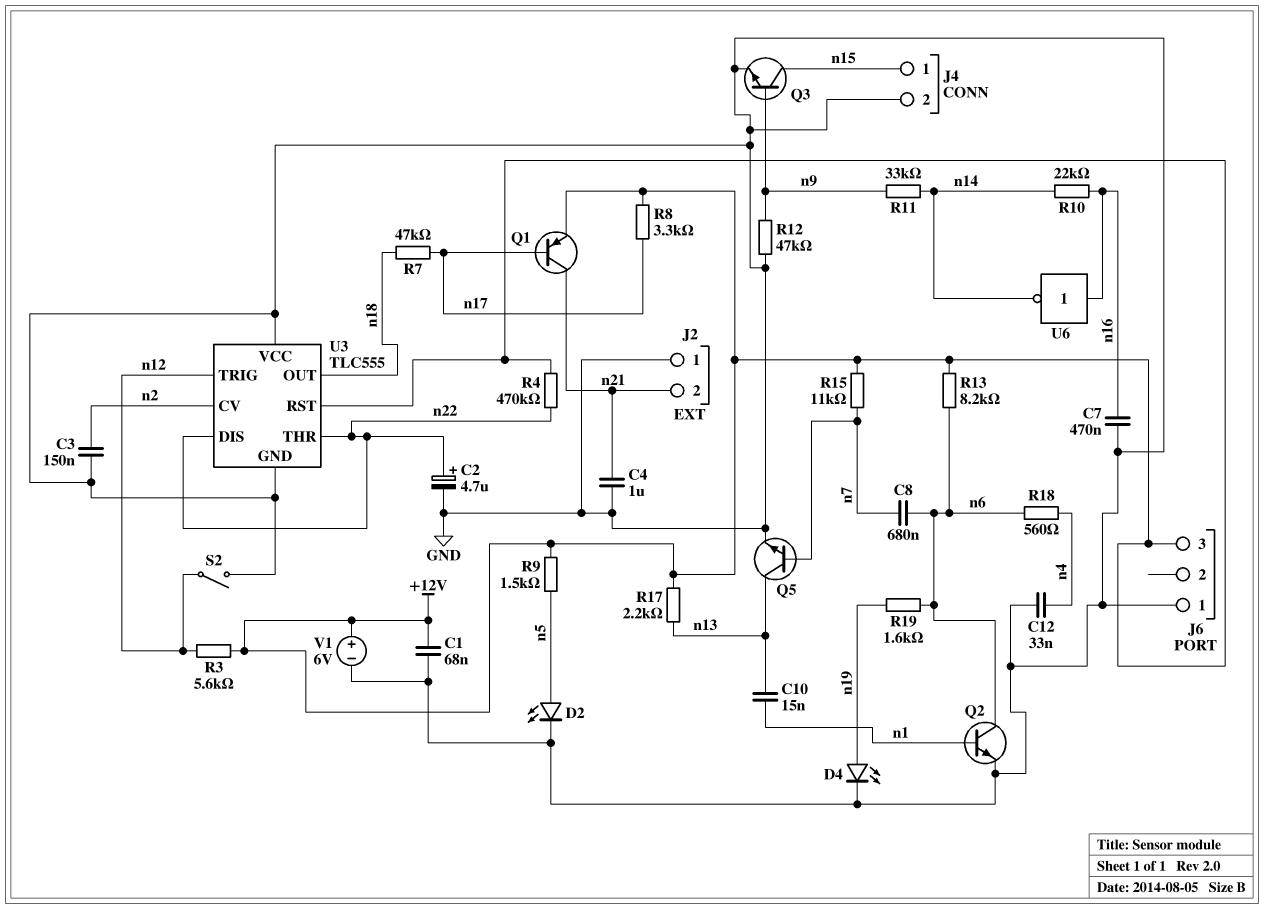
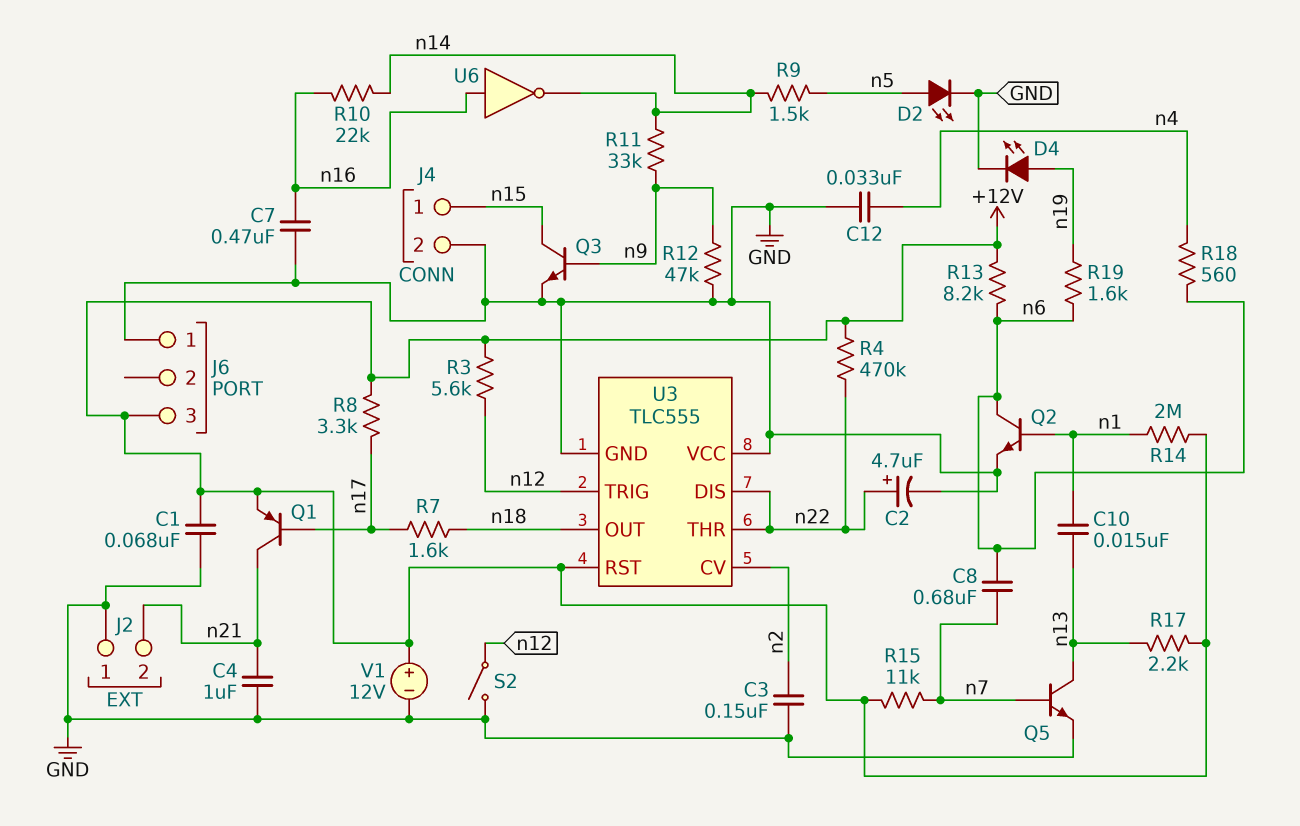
R7: 47k (n17, n18) -> 1.6k (n17, n18)
R9: 1.5k (+12V, n5) -> 1.5k (n5, n14)
R14: none -> 2M (+12V, n1)
V1: 6V (plus +12V, minus GND) -> 12V (plus +12V, minus GND)

